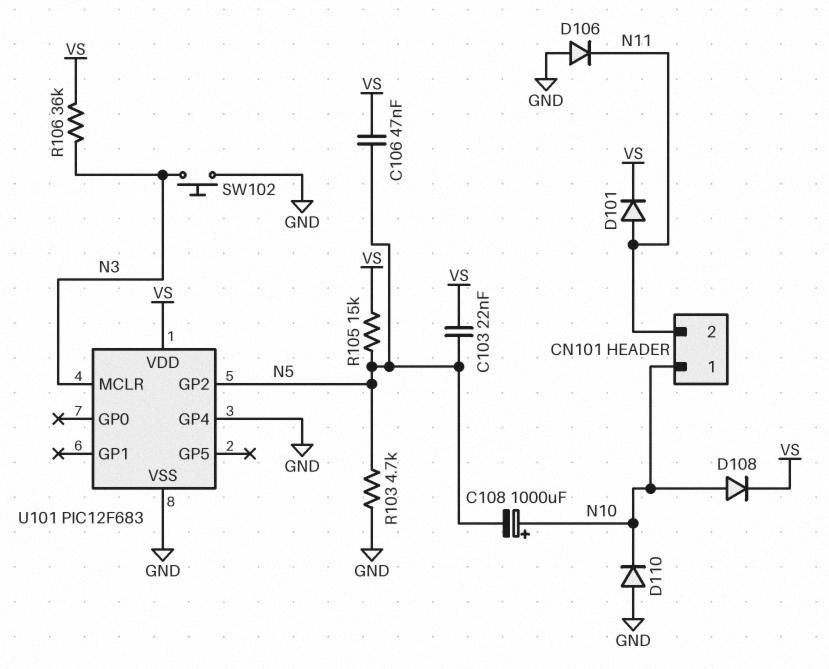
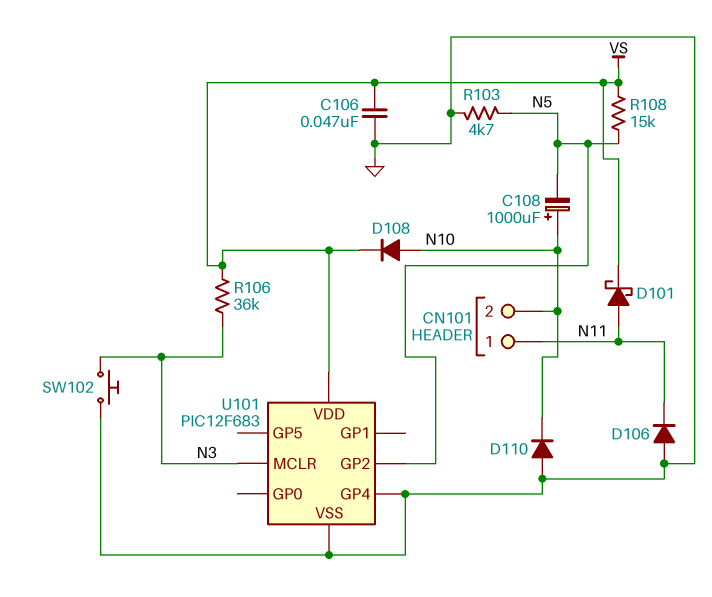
C103: 22nF (N5, VS) -> none
C106: 47nF (N5, VS) -> 47nF (GND, VS)
CN101 pin 1: N10 -> N11
CN101 pin 2: N11 -> N10
D101: diode (A N11, K VS) -> schottky (A N11, K VS)
R105: 15k (N5, VS) -> none
R108: none -> 15k (N5, VS)

